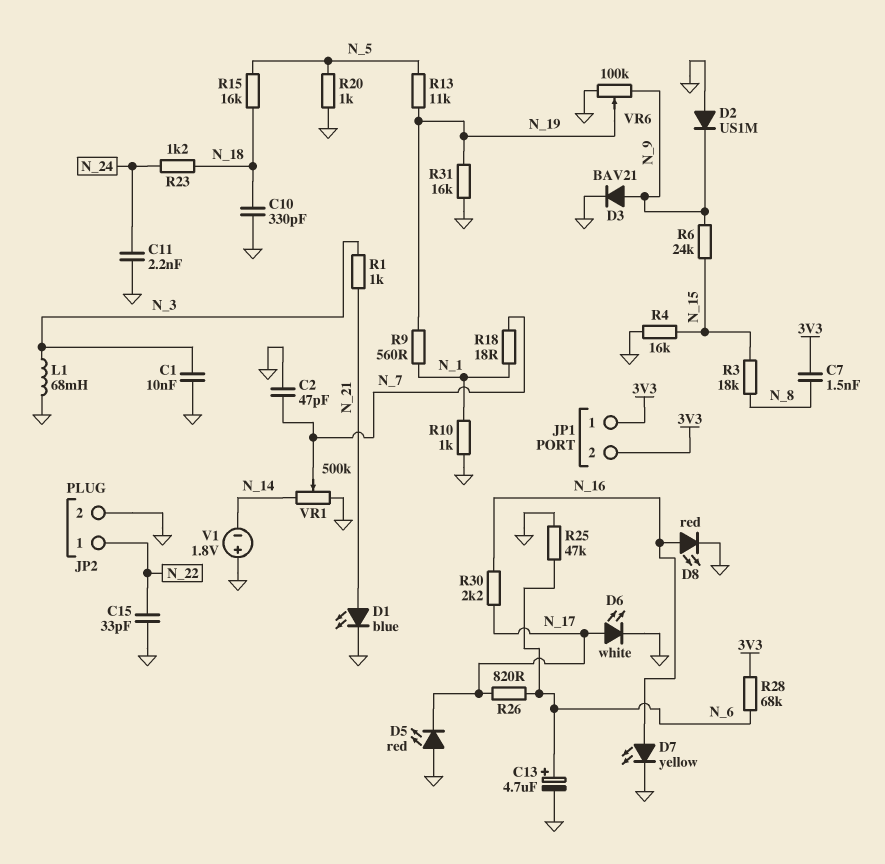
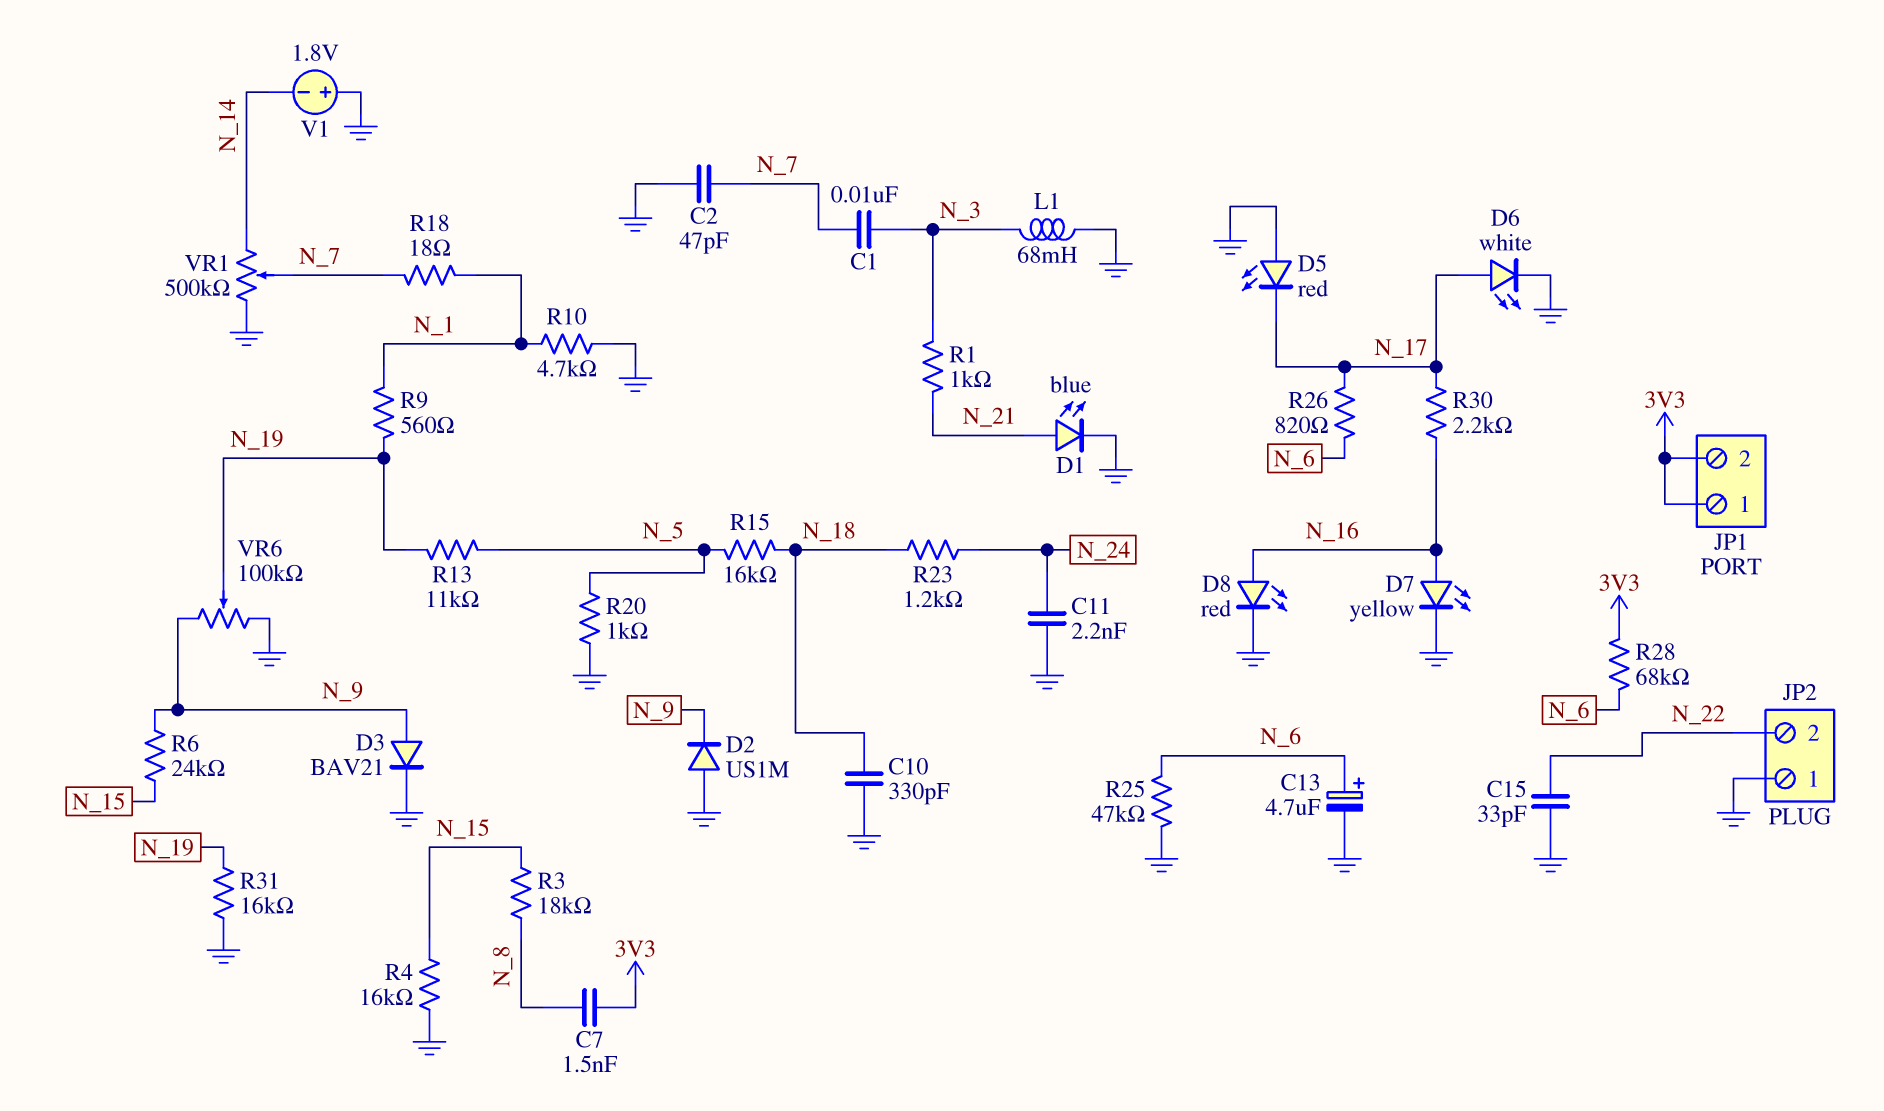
C1: 10nF (GND, N_3) -> 10nF (N_3, N_7)
JP2 pin 1: N_22 -> GND
JP2 pin 2: GND -> N_22
R10: 1k (GND, N_1) -> 4.7k (GND, N_1)

